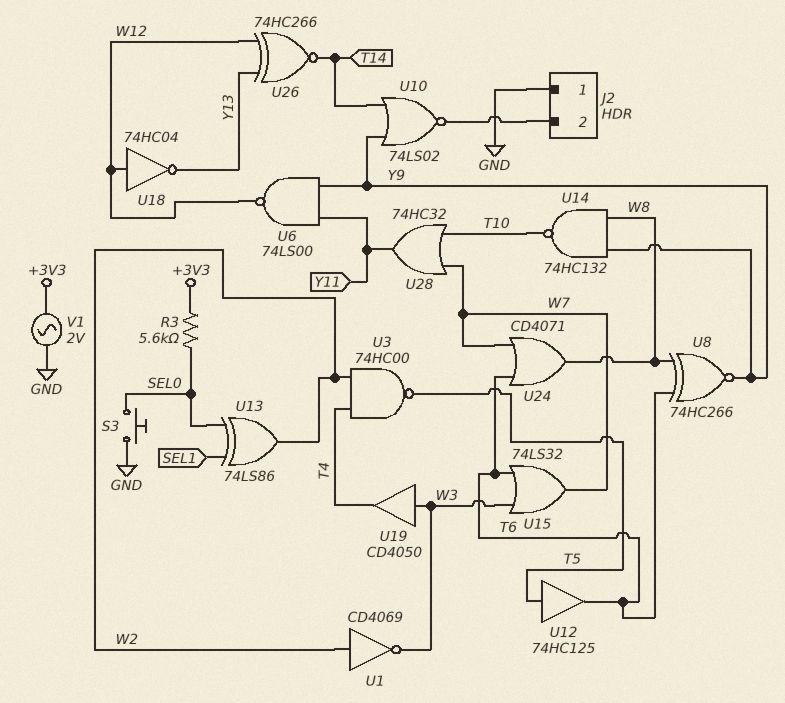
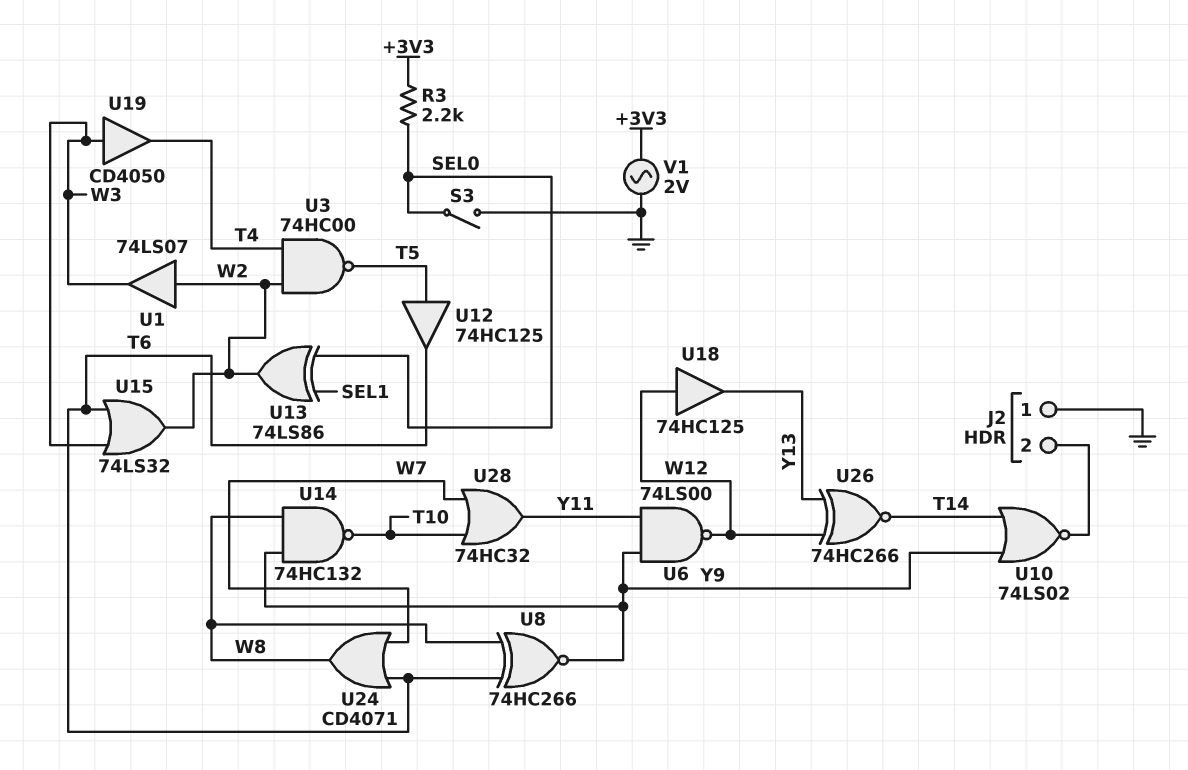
R3: 5.6k (+3V3, SEL0) -> 2.2k (+3V3, SEL0)
S3: button (GND, SEL0) -> switch (GND, SEL0)
U1: NOT CD4069 (in W2, out W3) -> buffer 74LS07 (in W2, out W3)
U15: OR 74LS32 (in T6, in W3, out W7) -> OR 74LS32 (in T6, in W3, out W2)
U18: NOT 74HC04 (in W12, out Y13) -> buffer 74HC125 (in W12, out Y13)

